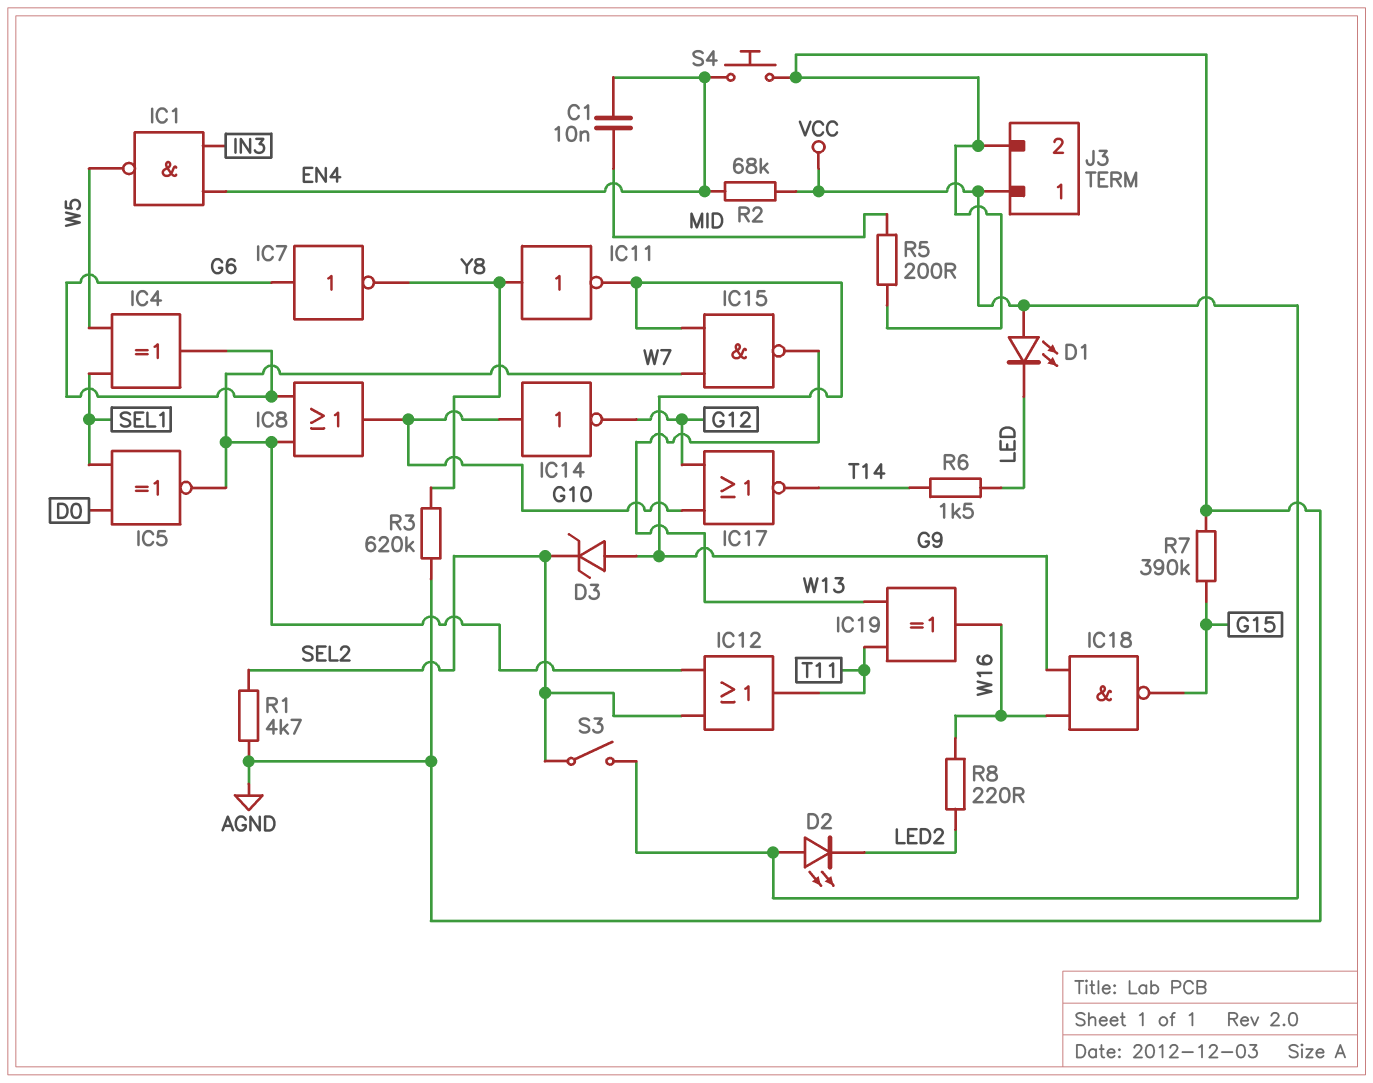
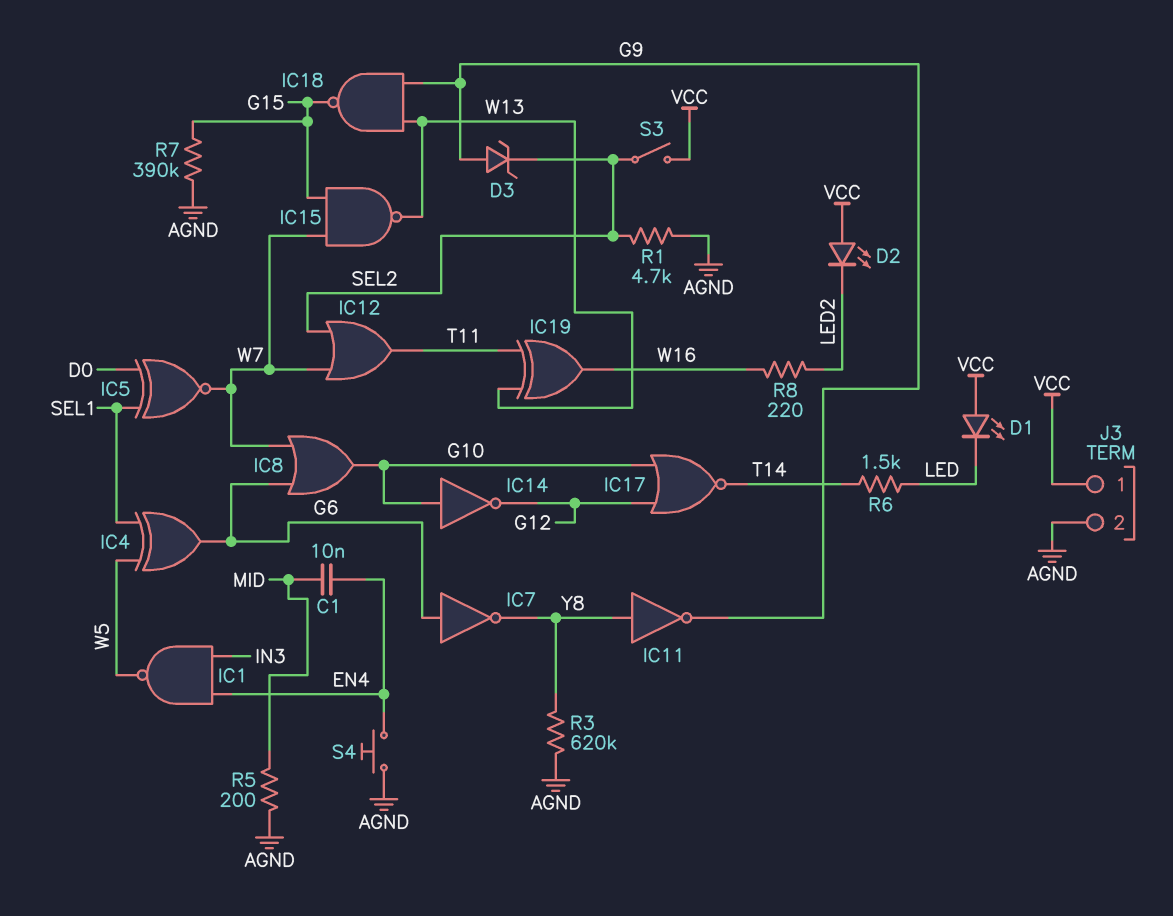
IC15: NAND (in G9, in W7, out W13) -> NAND (in G15, in W7, out W13)
IC18: NAND (in G9, in W16, out G15) -> NAND (in G9, in W13, out G15)
R2: 68k (EN4, VCC) -> none

